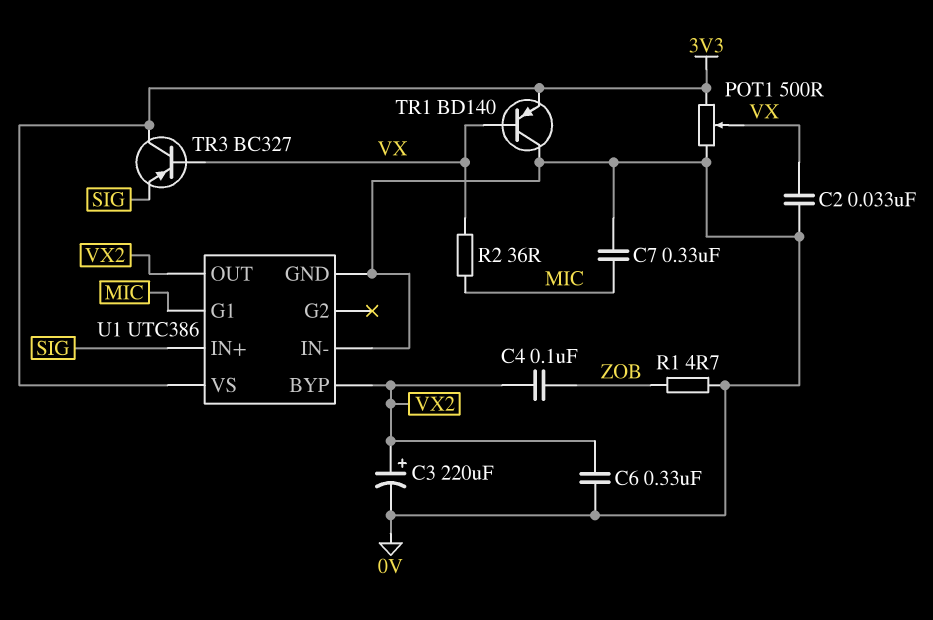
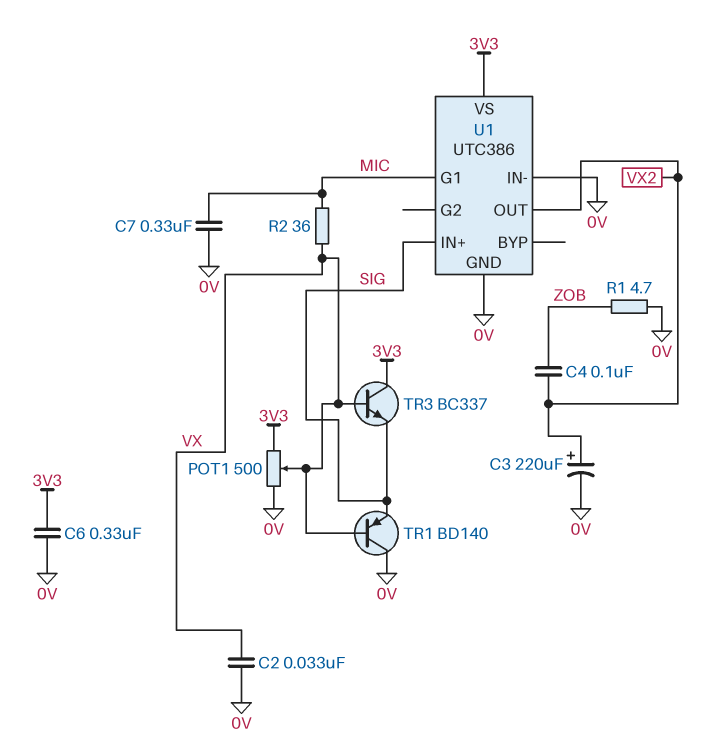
C6: 330nF (0V, VX2) -> 330nF (0V, 3V3)
TR1: PNP BD140 (B VX, C 0V, E 3V3) -> PNP BD140 (B VX, C 0V, E SIG)
TR3: PNP BC327 (B VX, C 3V3, E SIG) -> NPN BC337 (B VX, C 3V3, E SIG)
U1 pin BYP: VX2 -> none

